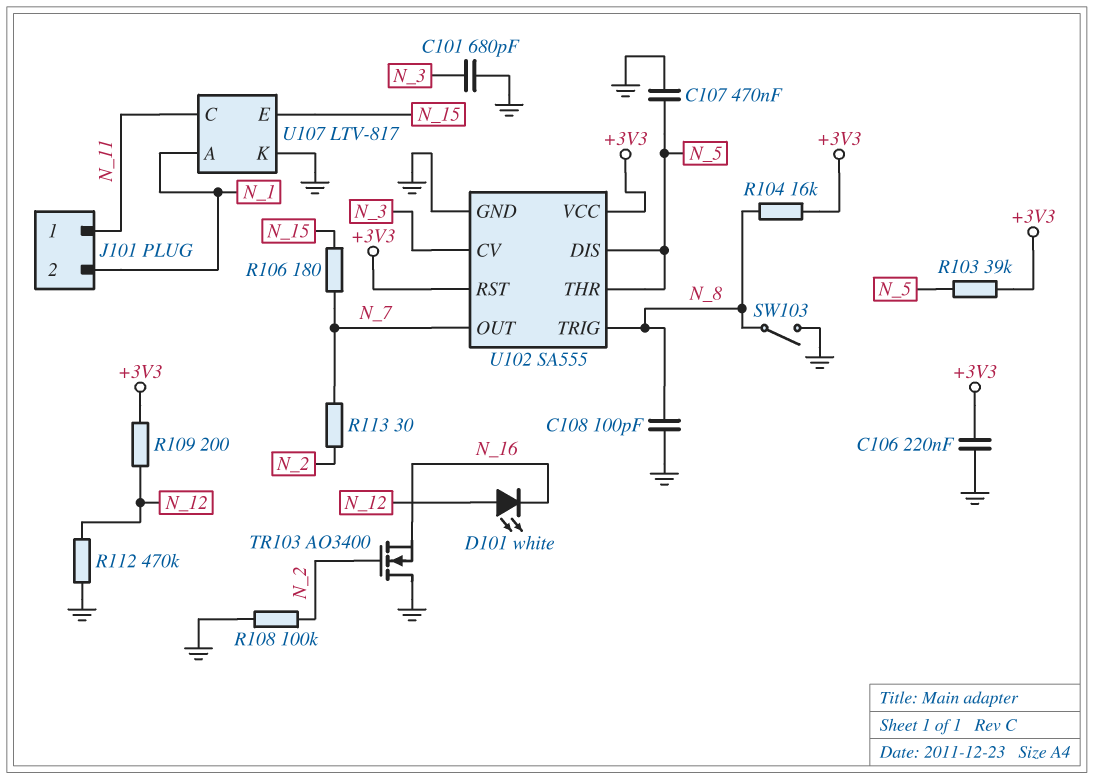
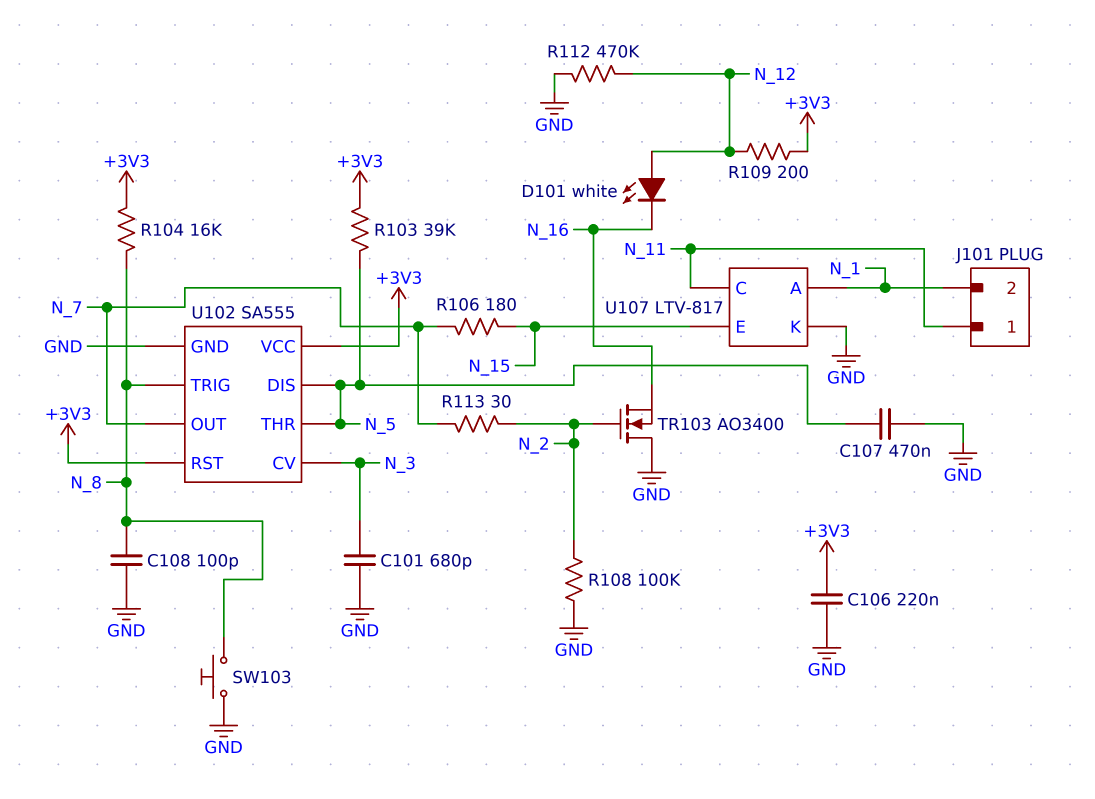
SW103: switch (GND, N_8) -> button (GND, N_8)

